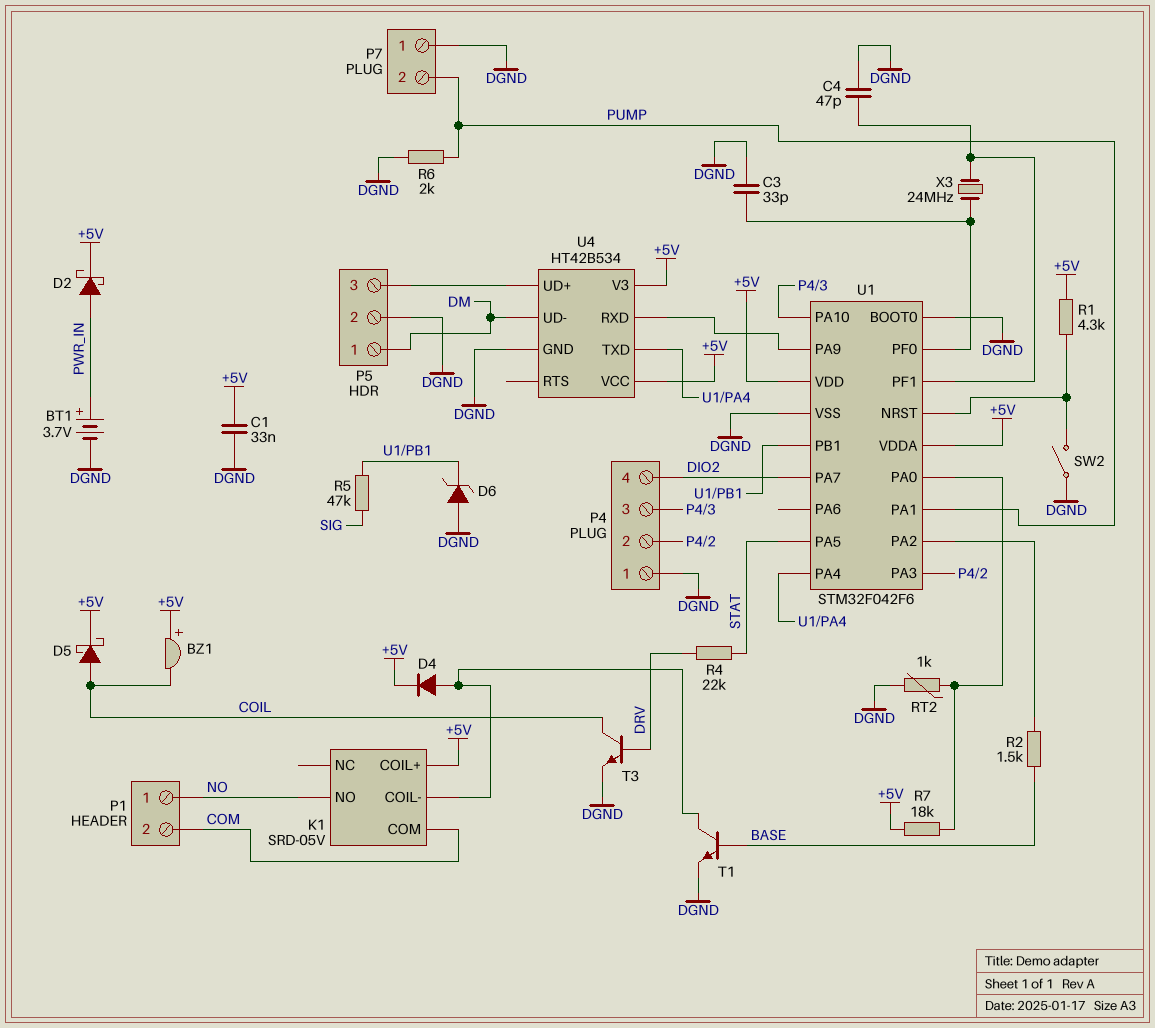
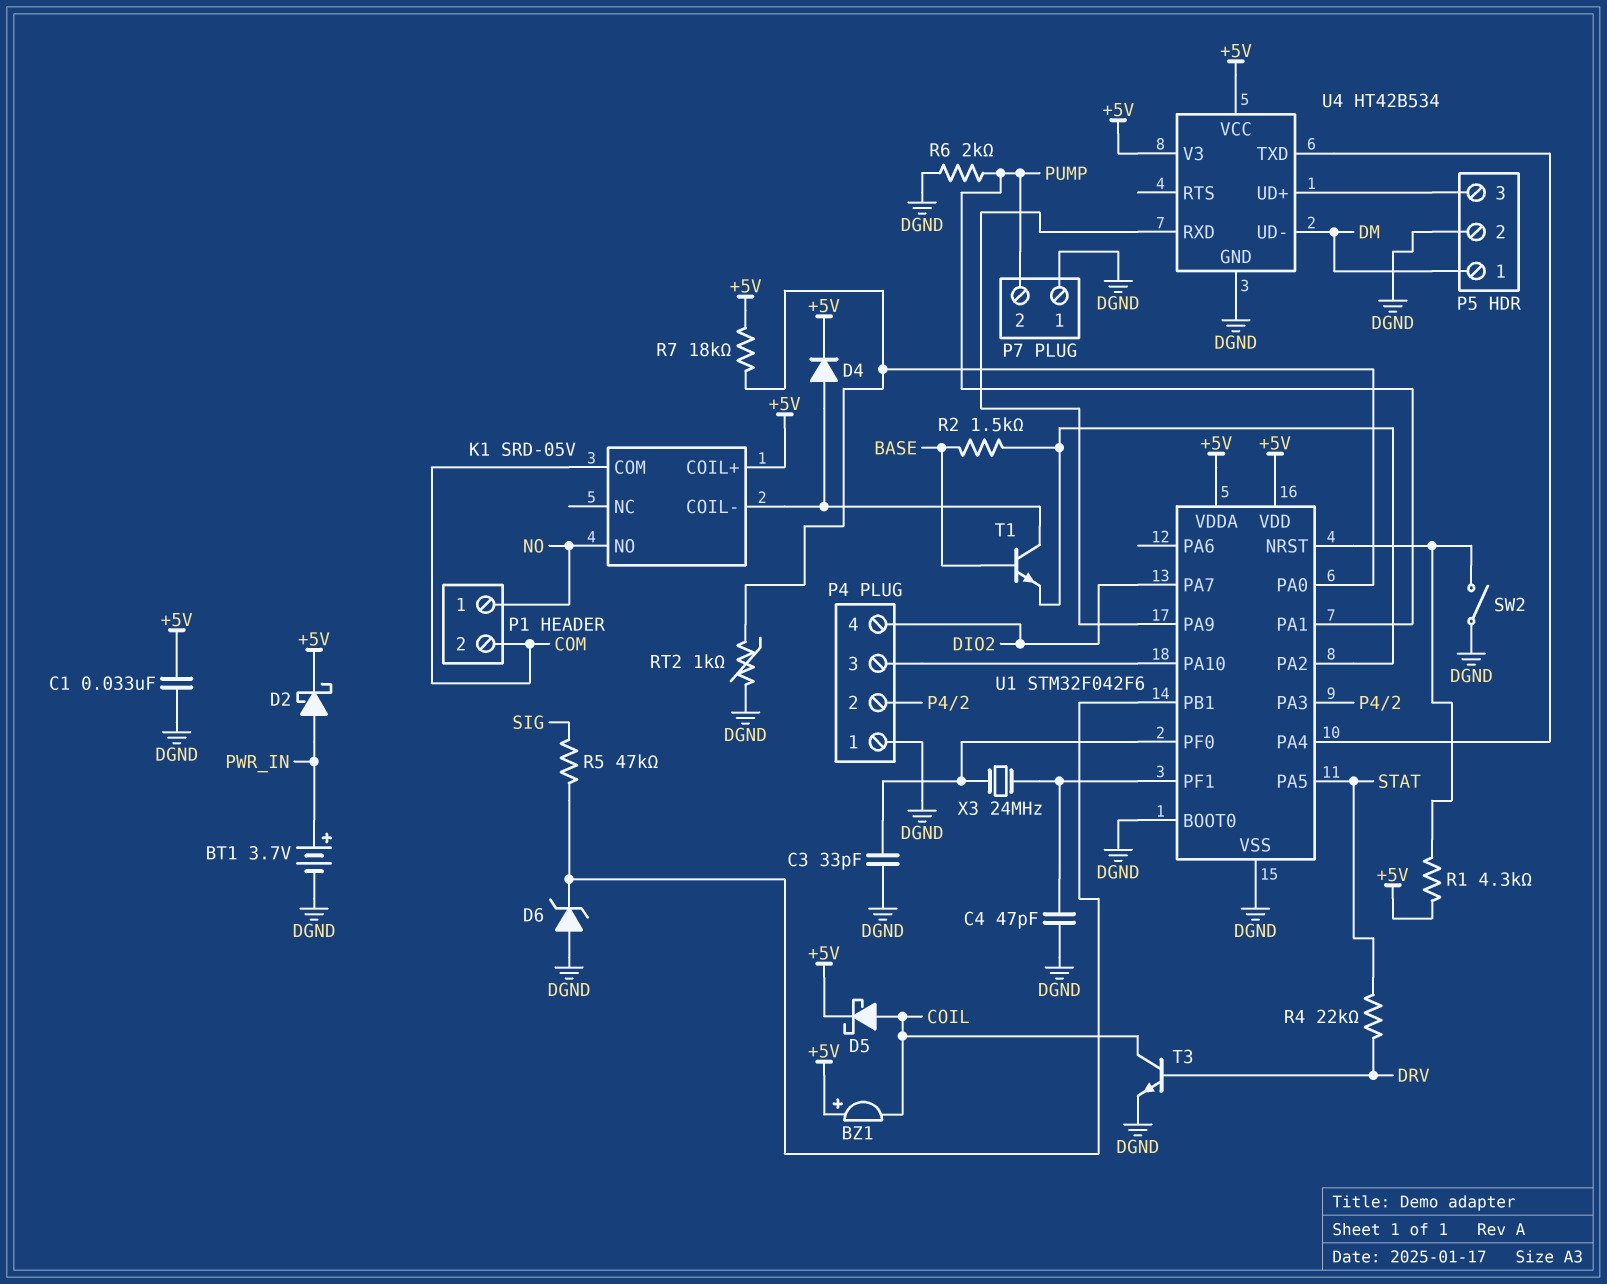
T1: NPN (B BASE, C K1/COIL-, E DGND) -> NPN (B BASE, C K1/COIL-, E U1/PA2)

